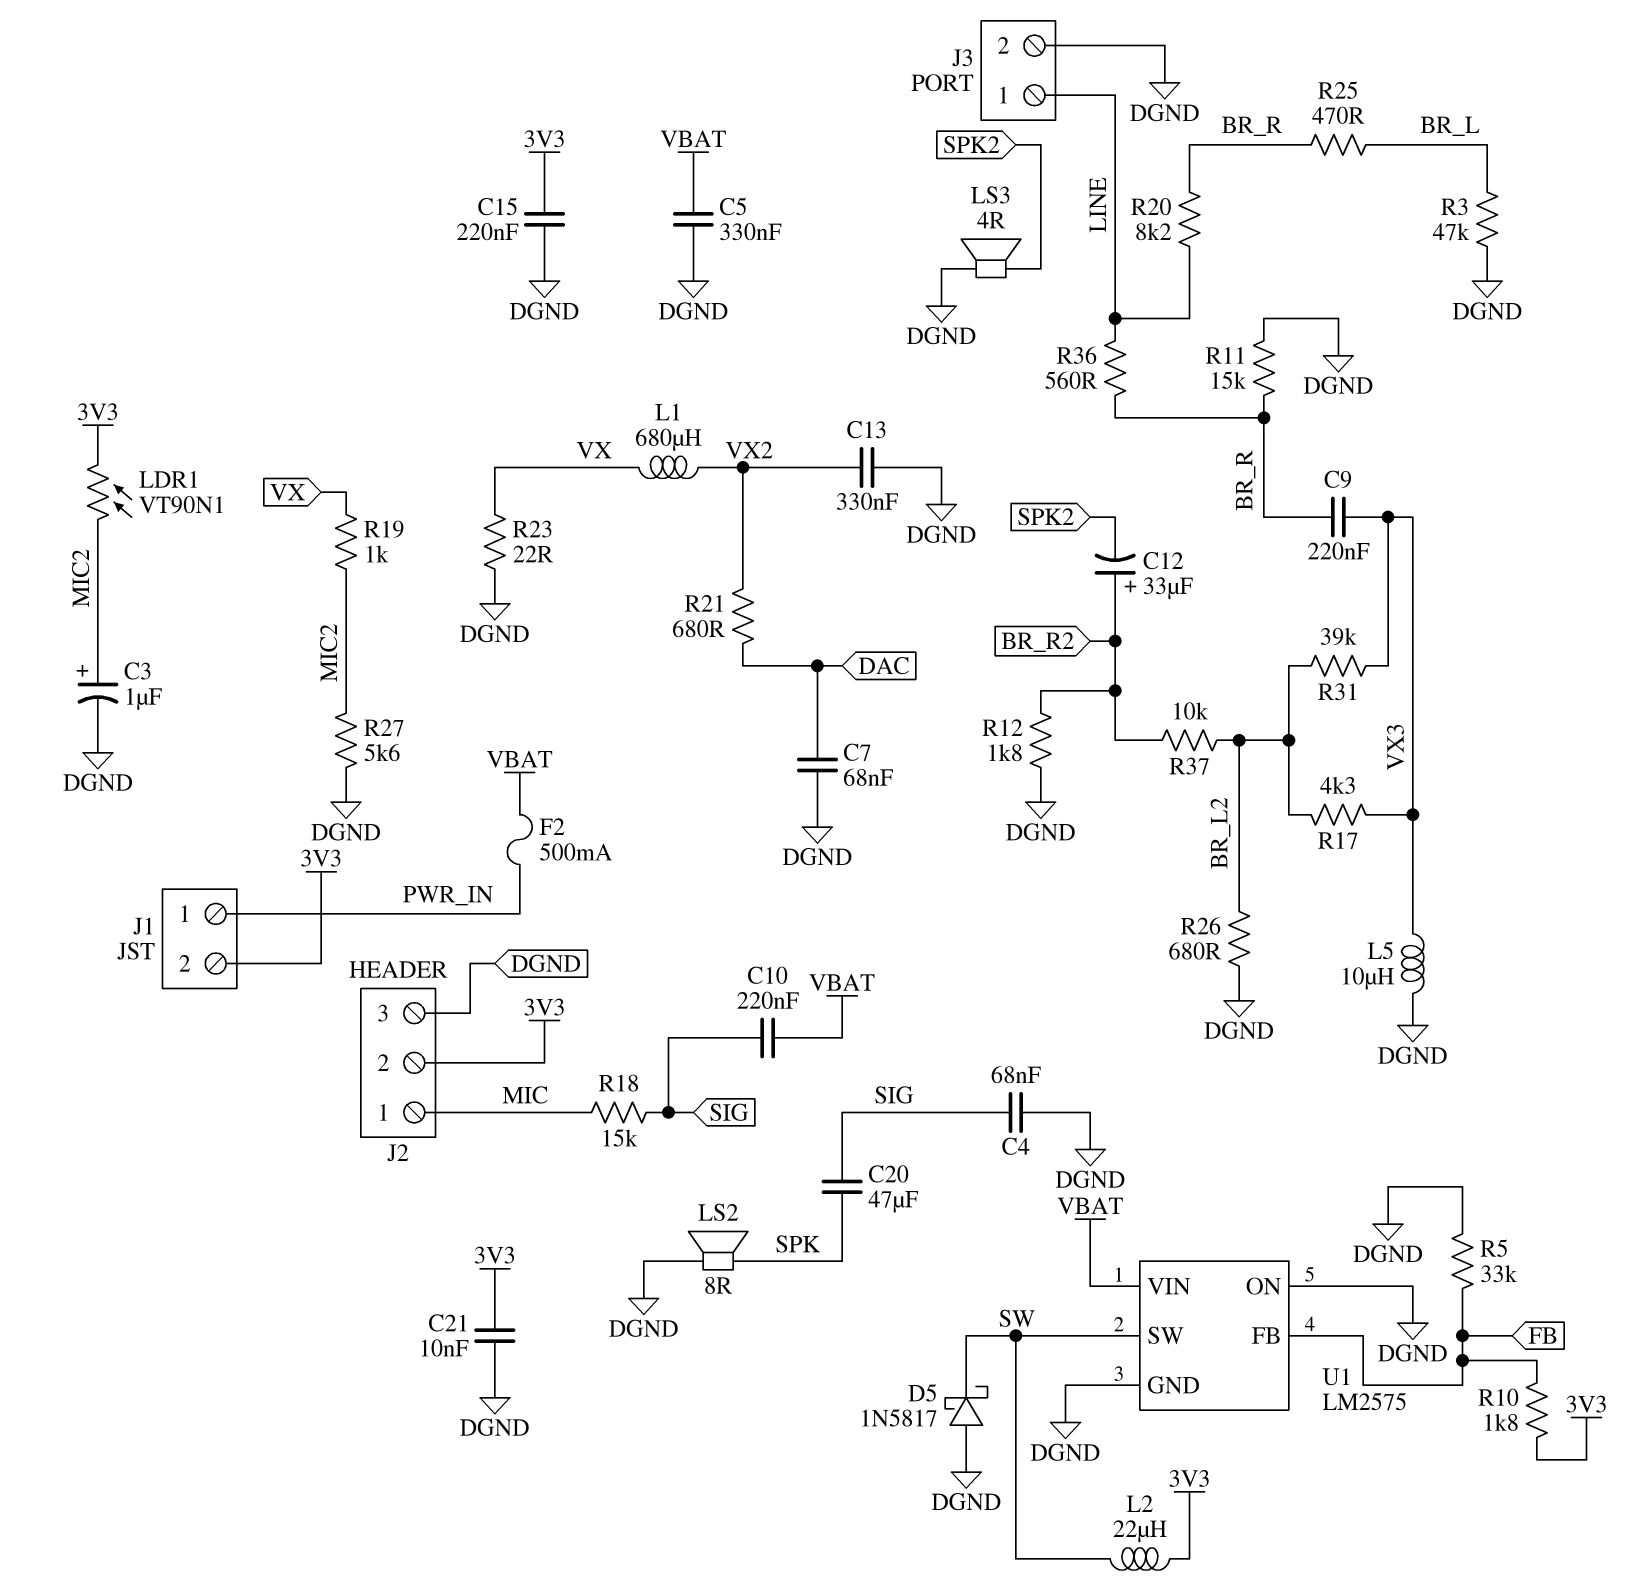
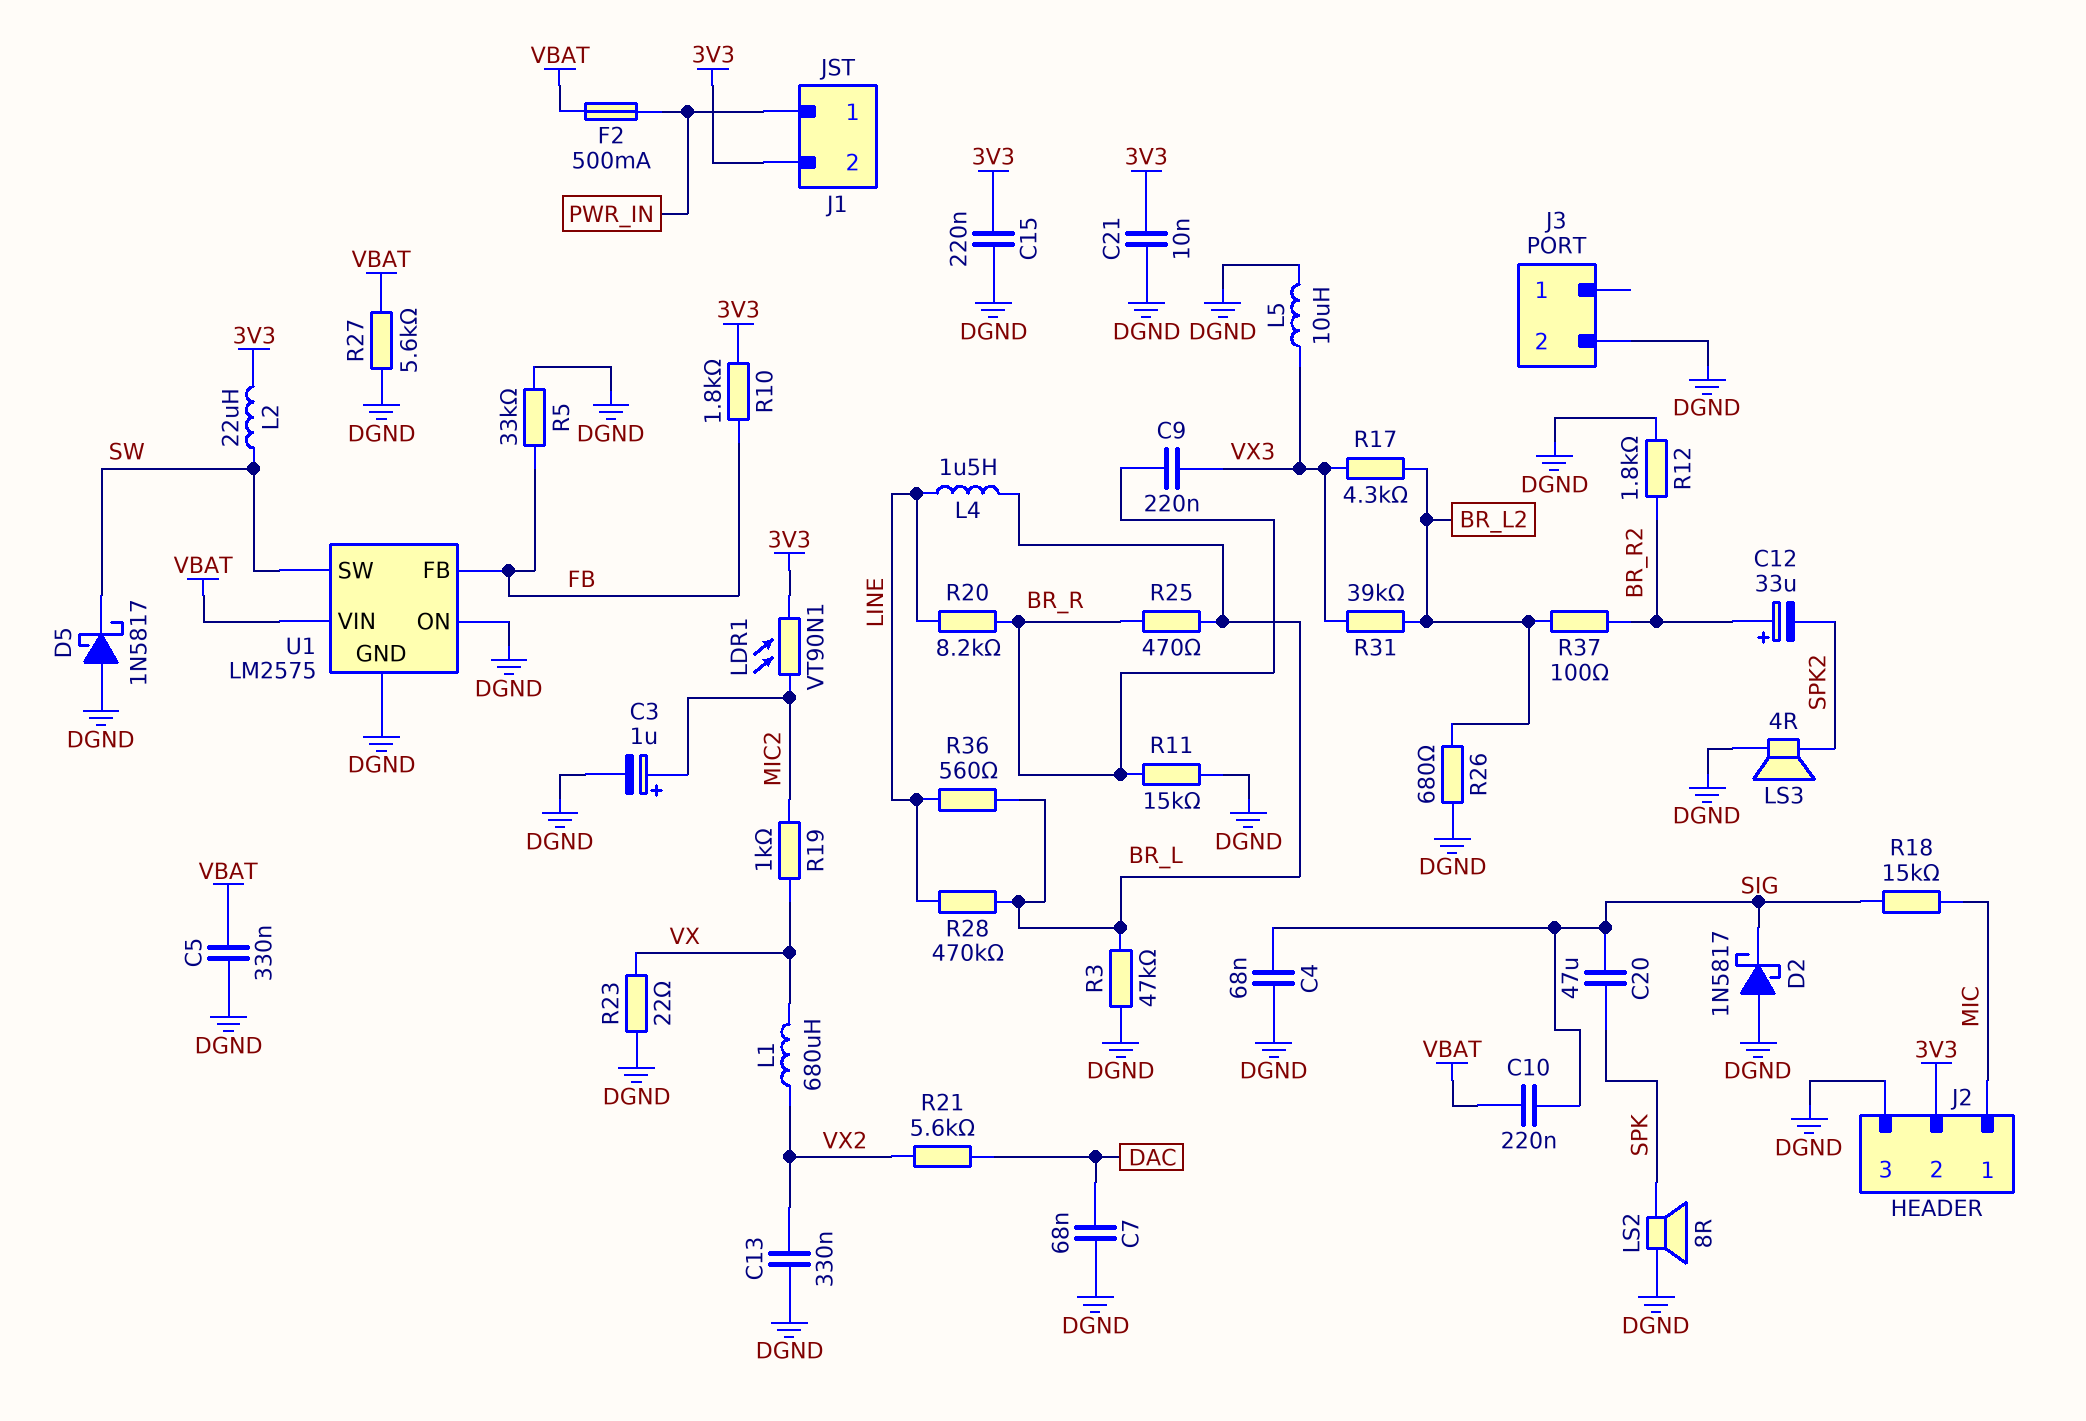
D2: none -> schottky 1N5817 (A DGND, K SIG)
J3 pin 1: LINE -> none
L4: none -> 1.5uH (BR_L, LINE)
R21: 680 (DAC, VX2) -> 5.6k (DAC, VX2)
R27: 5.6k (DGND, MIC2) -> 5.6k (DGND, VBAT)
R28: none -> 470k (BR_L, LINE)
R36: 560 (BR_R, LINE) -> 560 (BR_L, LINE)
R37: 10k (BR_L2, BR_R2) -> 100 (BR_L2, BR_R2)

